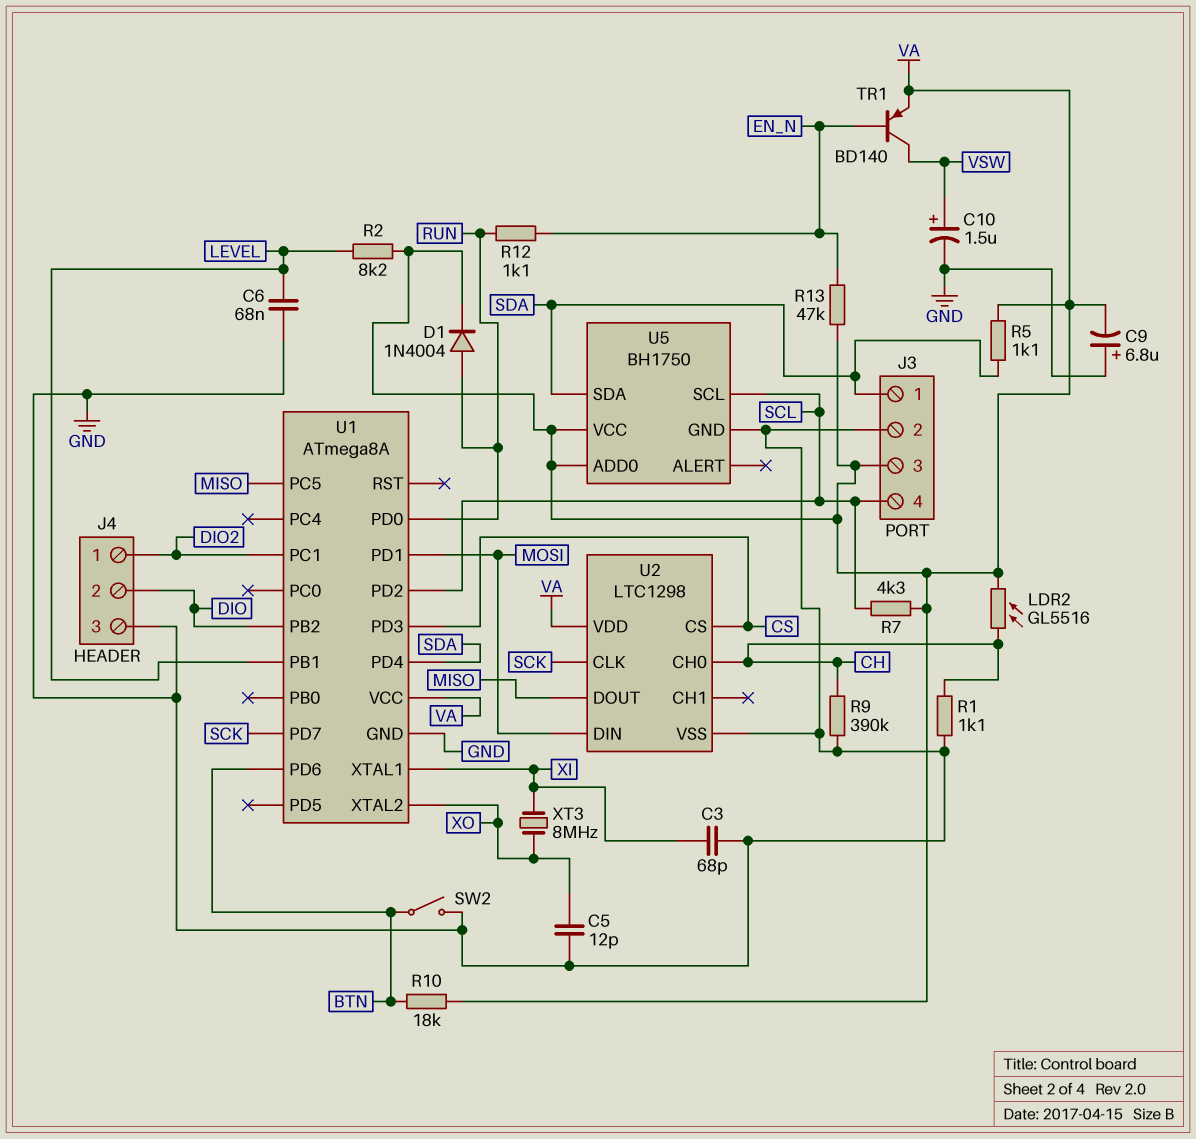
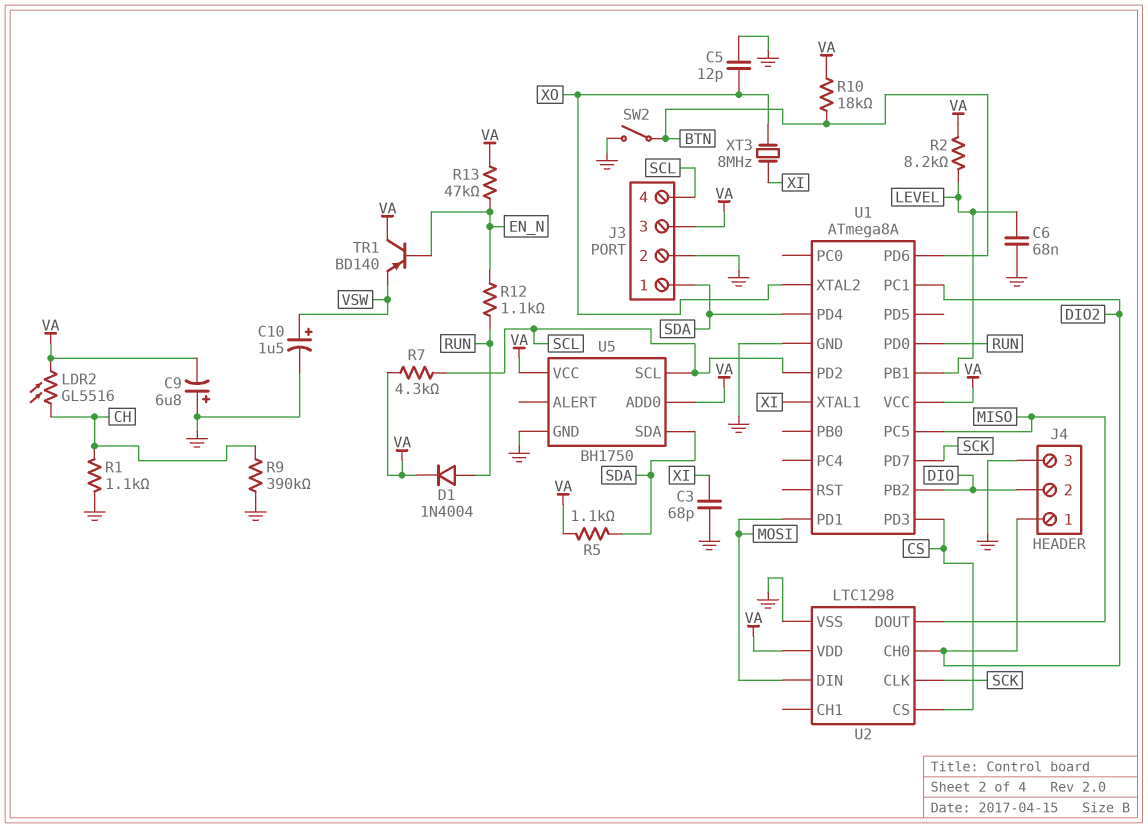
TR1: PNP BD140 (B EN_N, C VSW, E VA) -> PNP BD140 (B EN_N, C VA, E VSW)
U2 pin CH0: CH -> DIO2

